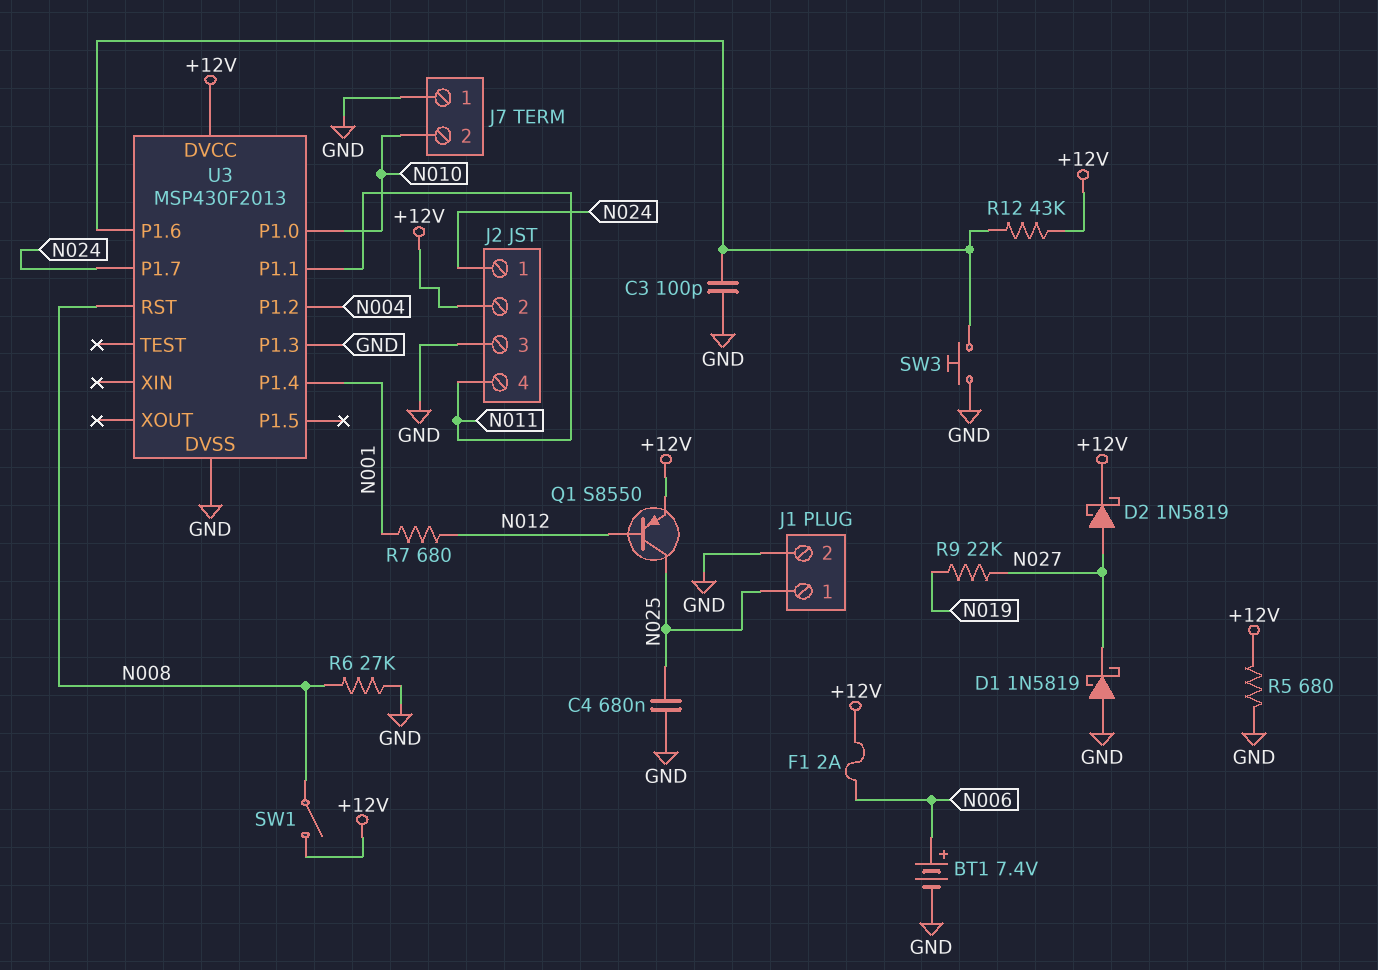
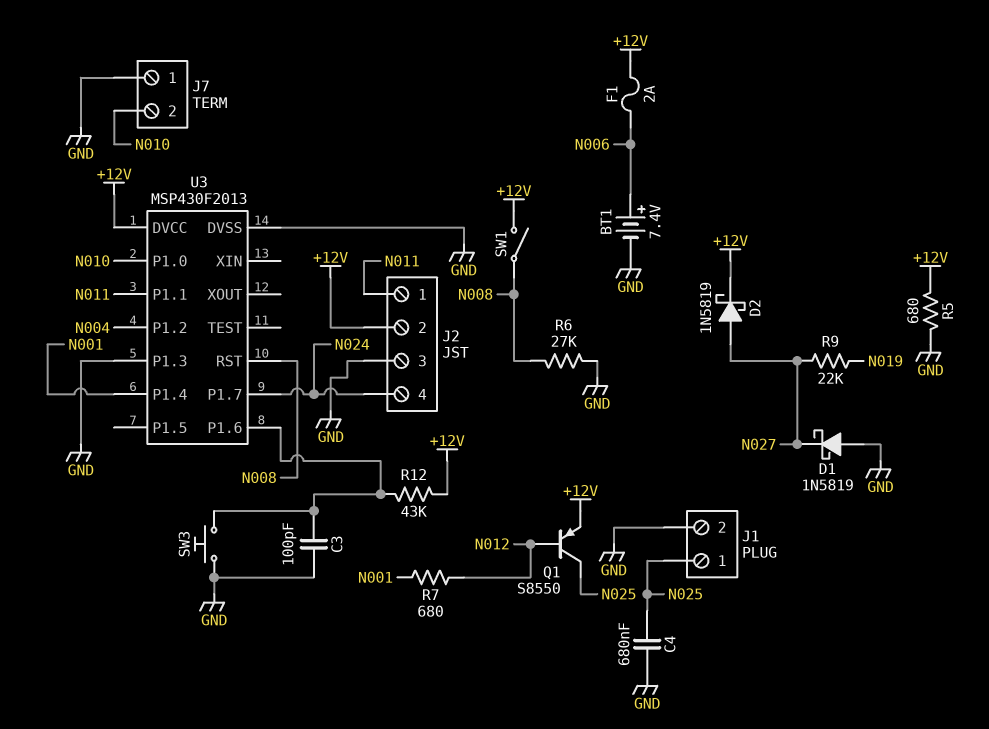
J2 pin 1: N024 -> N011
J2 pin 4: N011 -> N024

